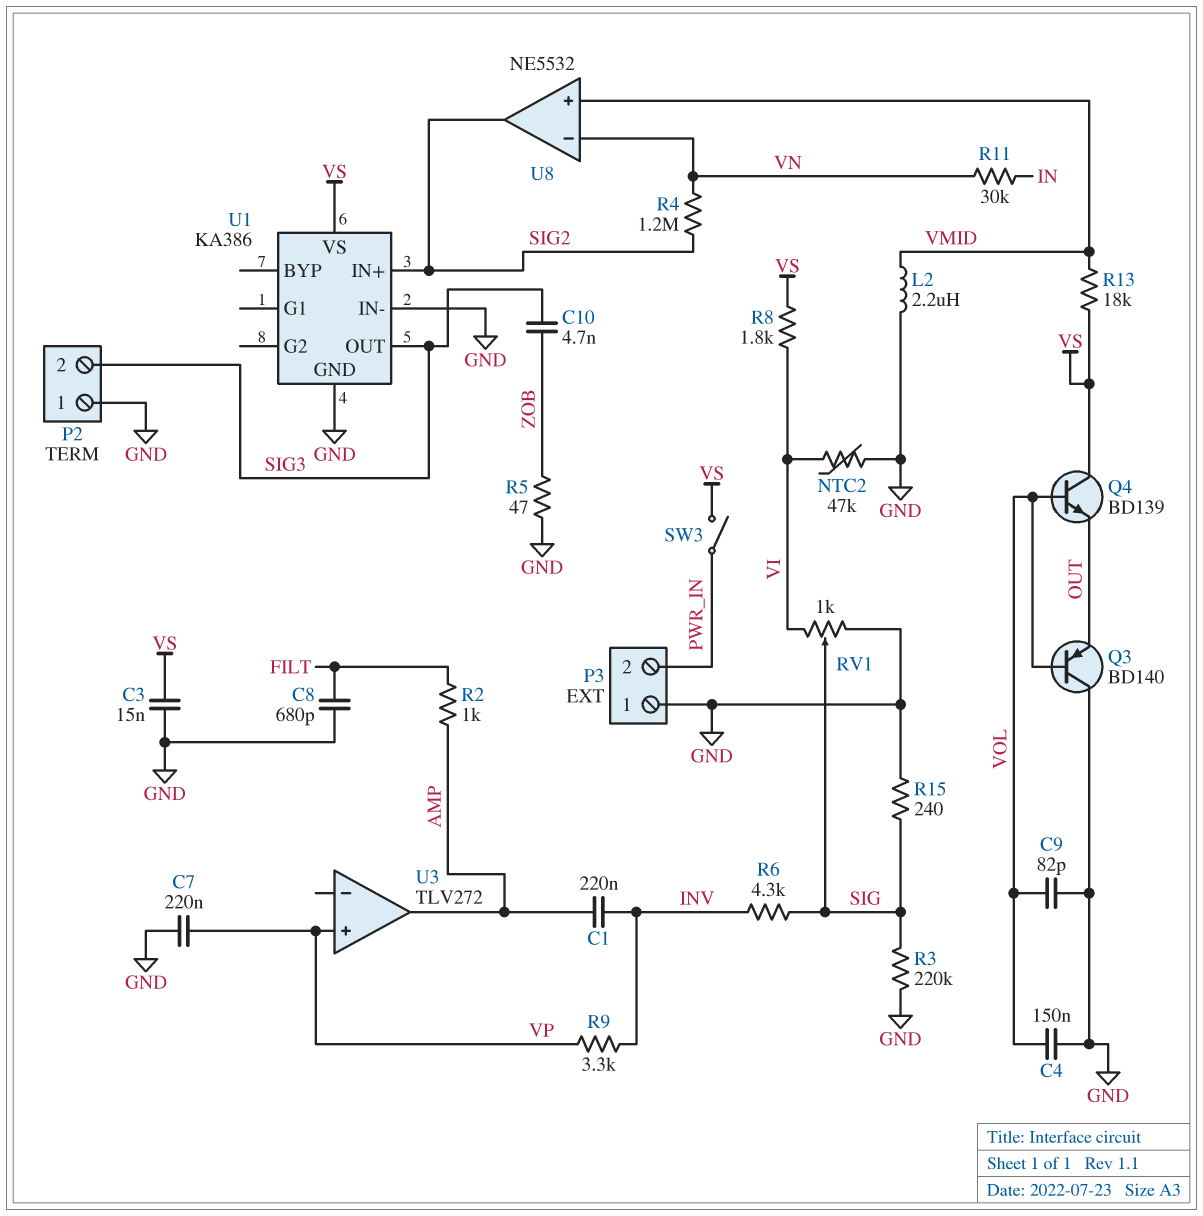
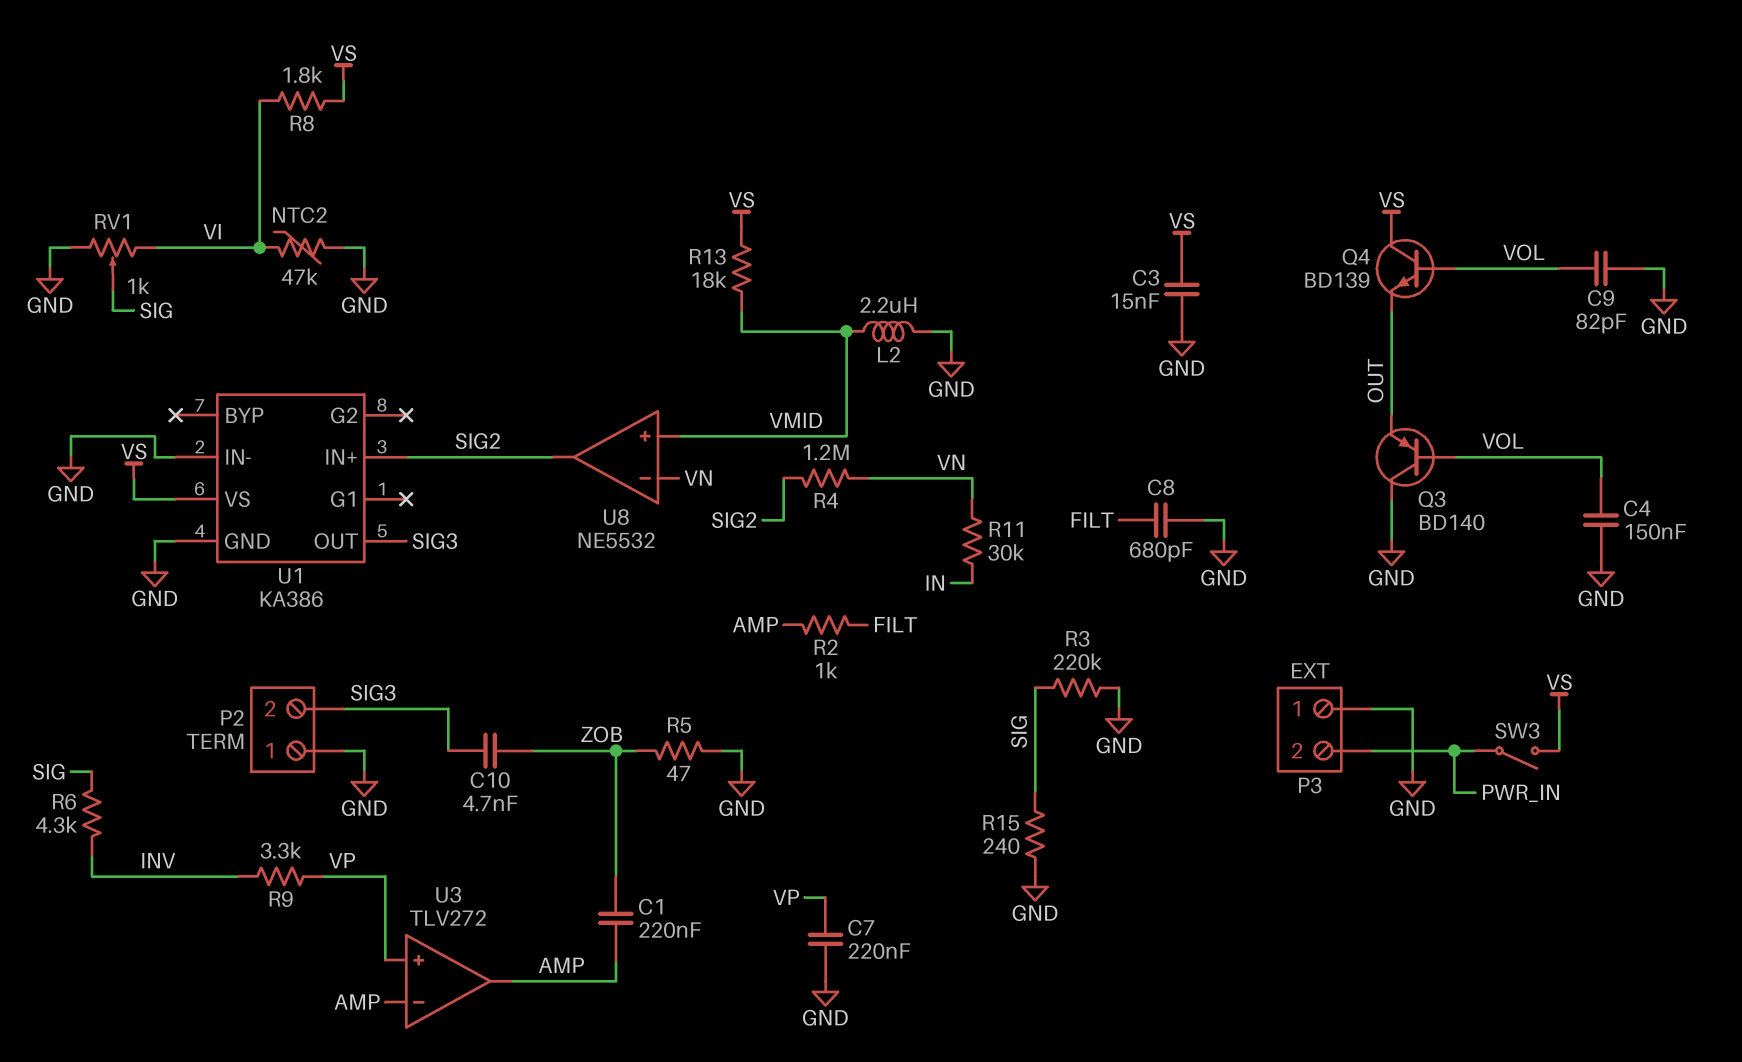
C1: 220nF (AMP, INV) -> 220nF (AMP, ZOB)
U3 pin in-: none -> AMP

